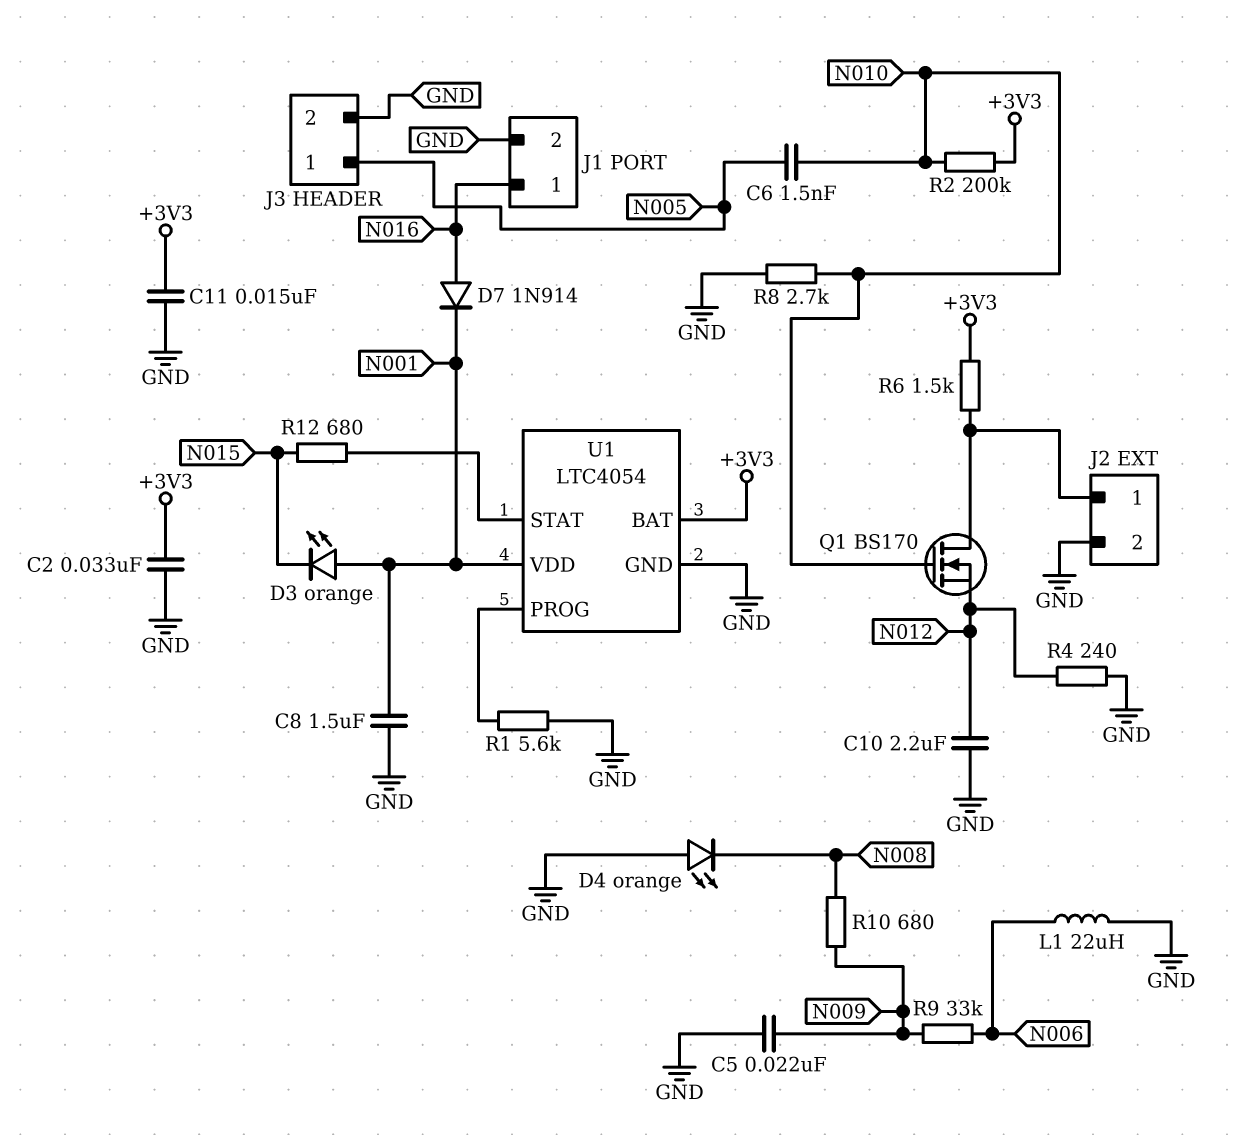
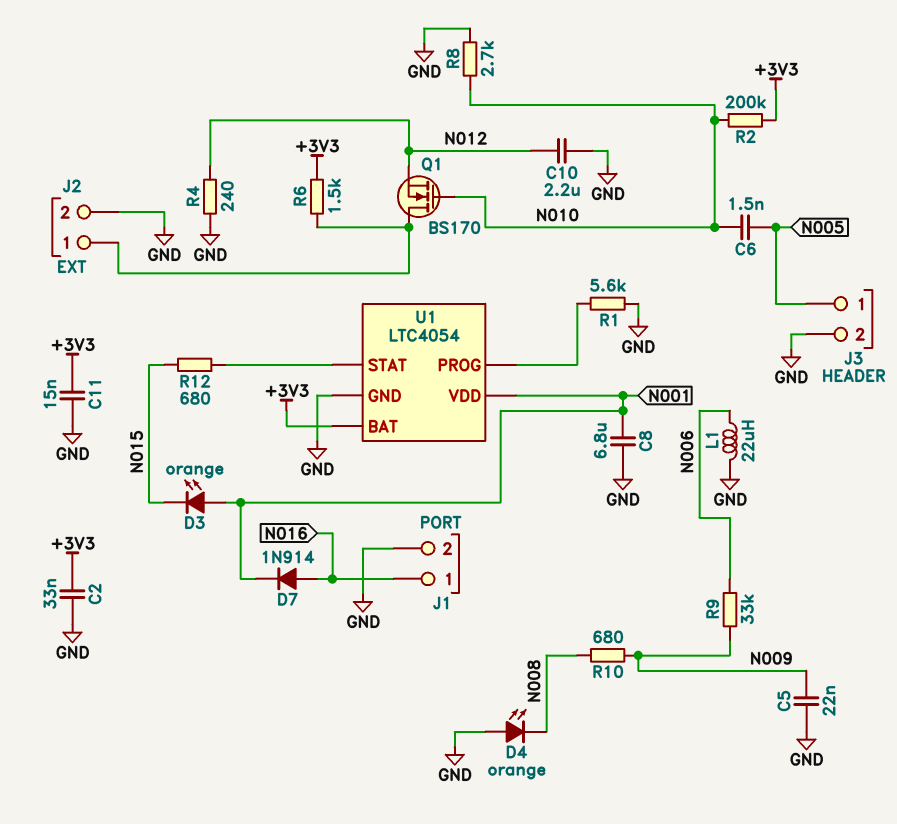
C8: 1.5uF (GND, N001) -> 6.8uF (GND, N001)

